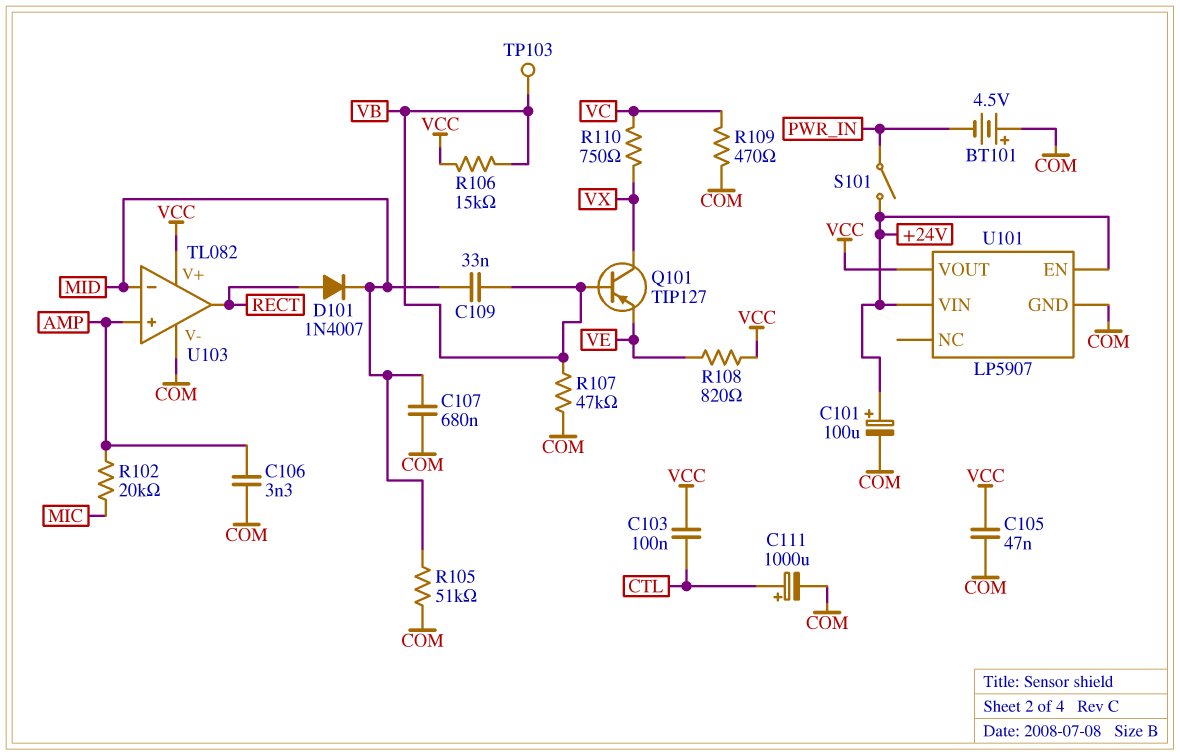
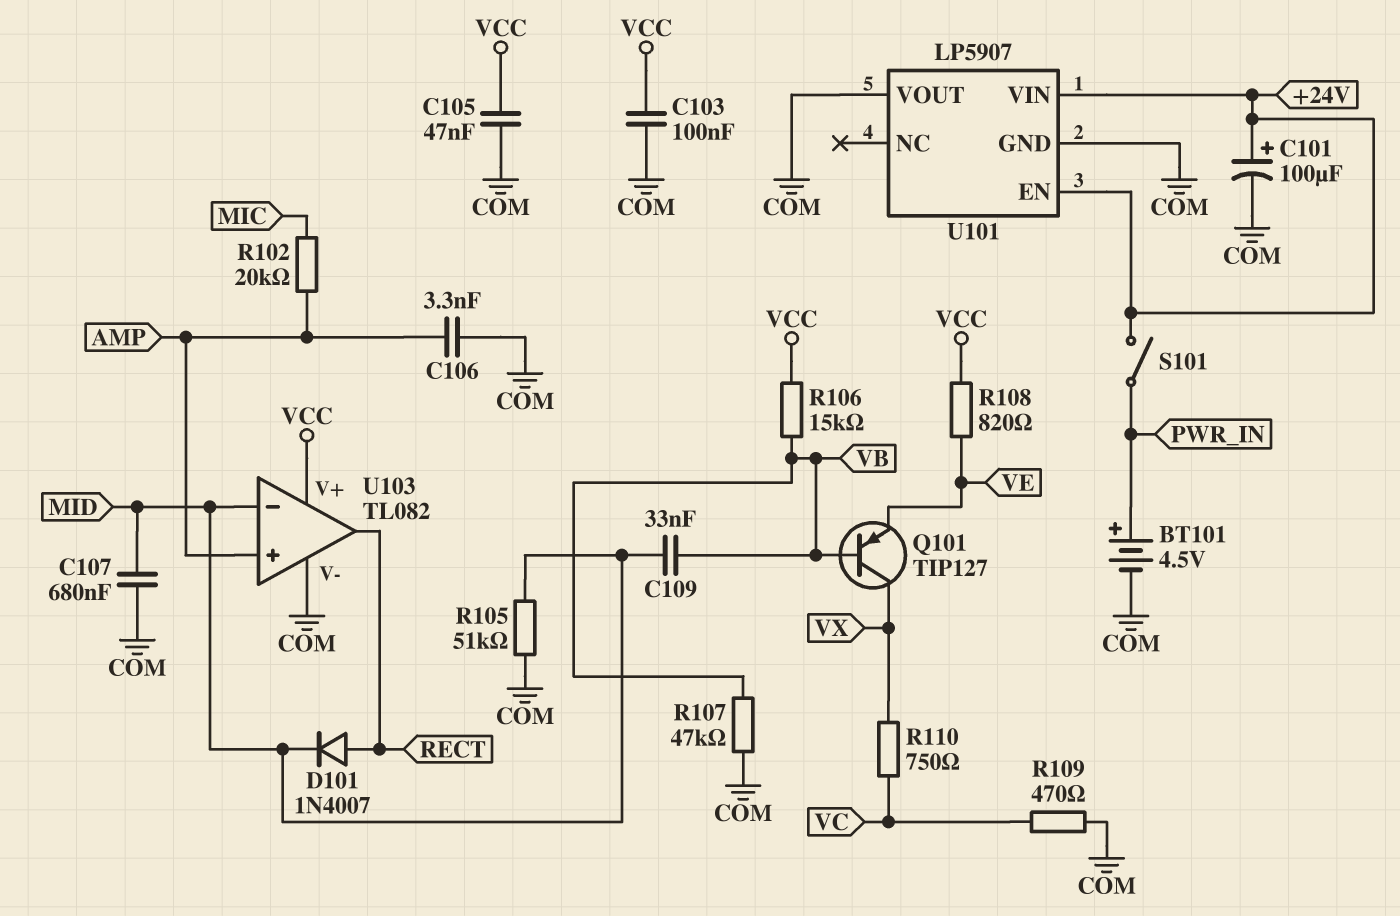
BT101: 4.5V (plus COM, minus PWR_IN) -> 4.5V (plus PWR_IN, minus COM)
C103: 100nF (CTL, VCC) -> 100nF (COM, VCC)
C111: 1000uF (plus CTL, minus COM) -> none
TP103: test point (VB) -> none
U101 pin VOUT: VCC -> COM

